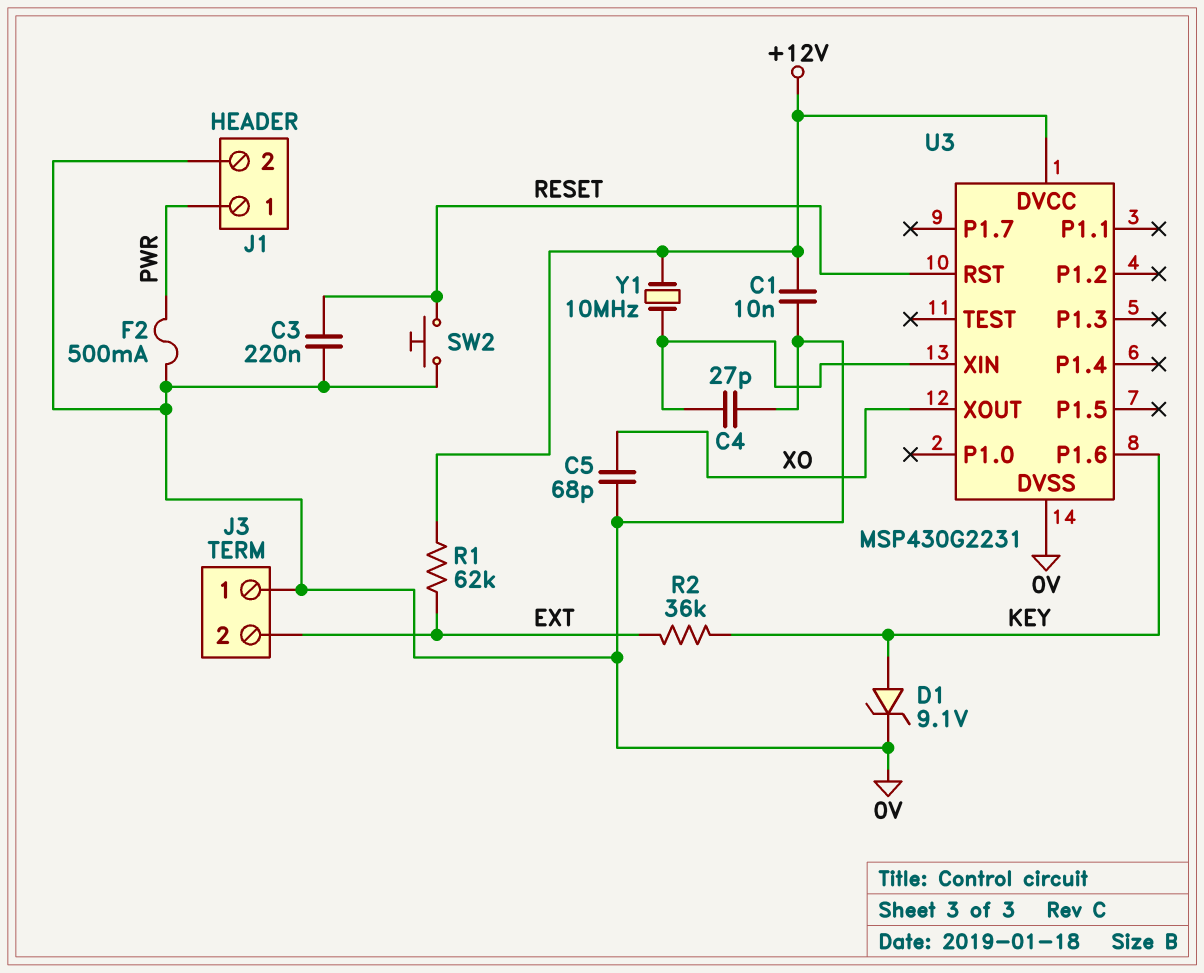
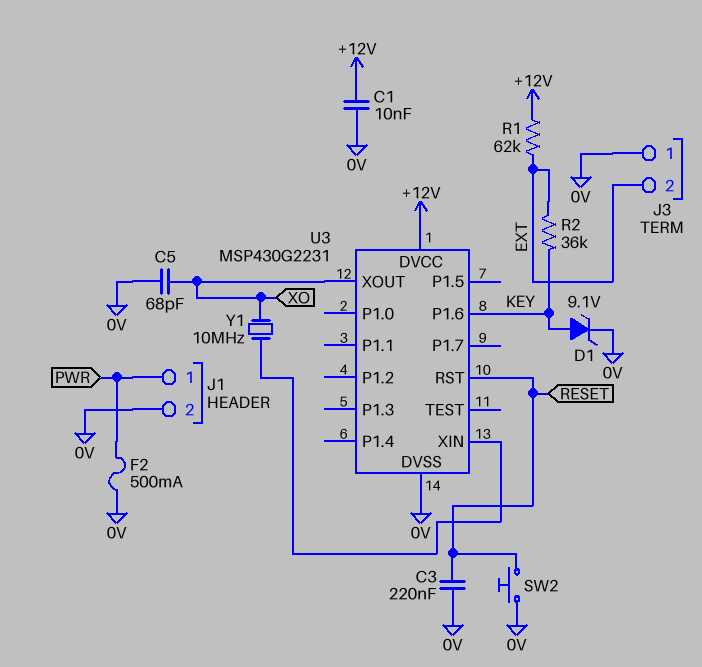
C4: 27pF (0V, U3/XIN) -> none
Y1: 10MHz (+12V, U3/XIN) -> 10MHz (U3/XIN, XO)

